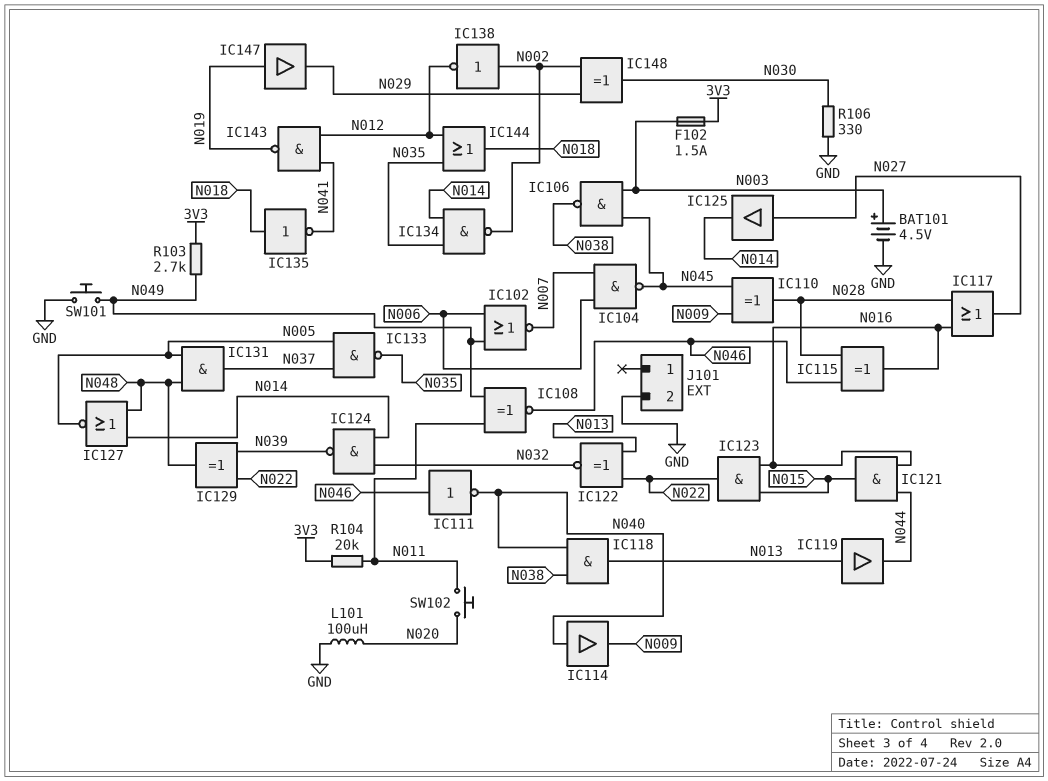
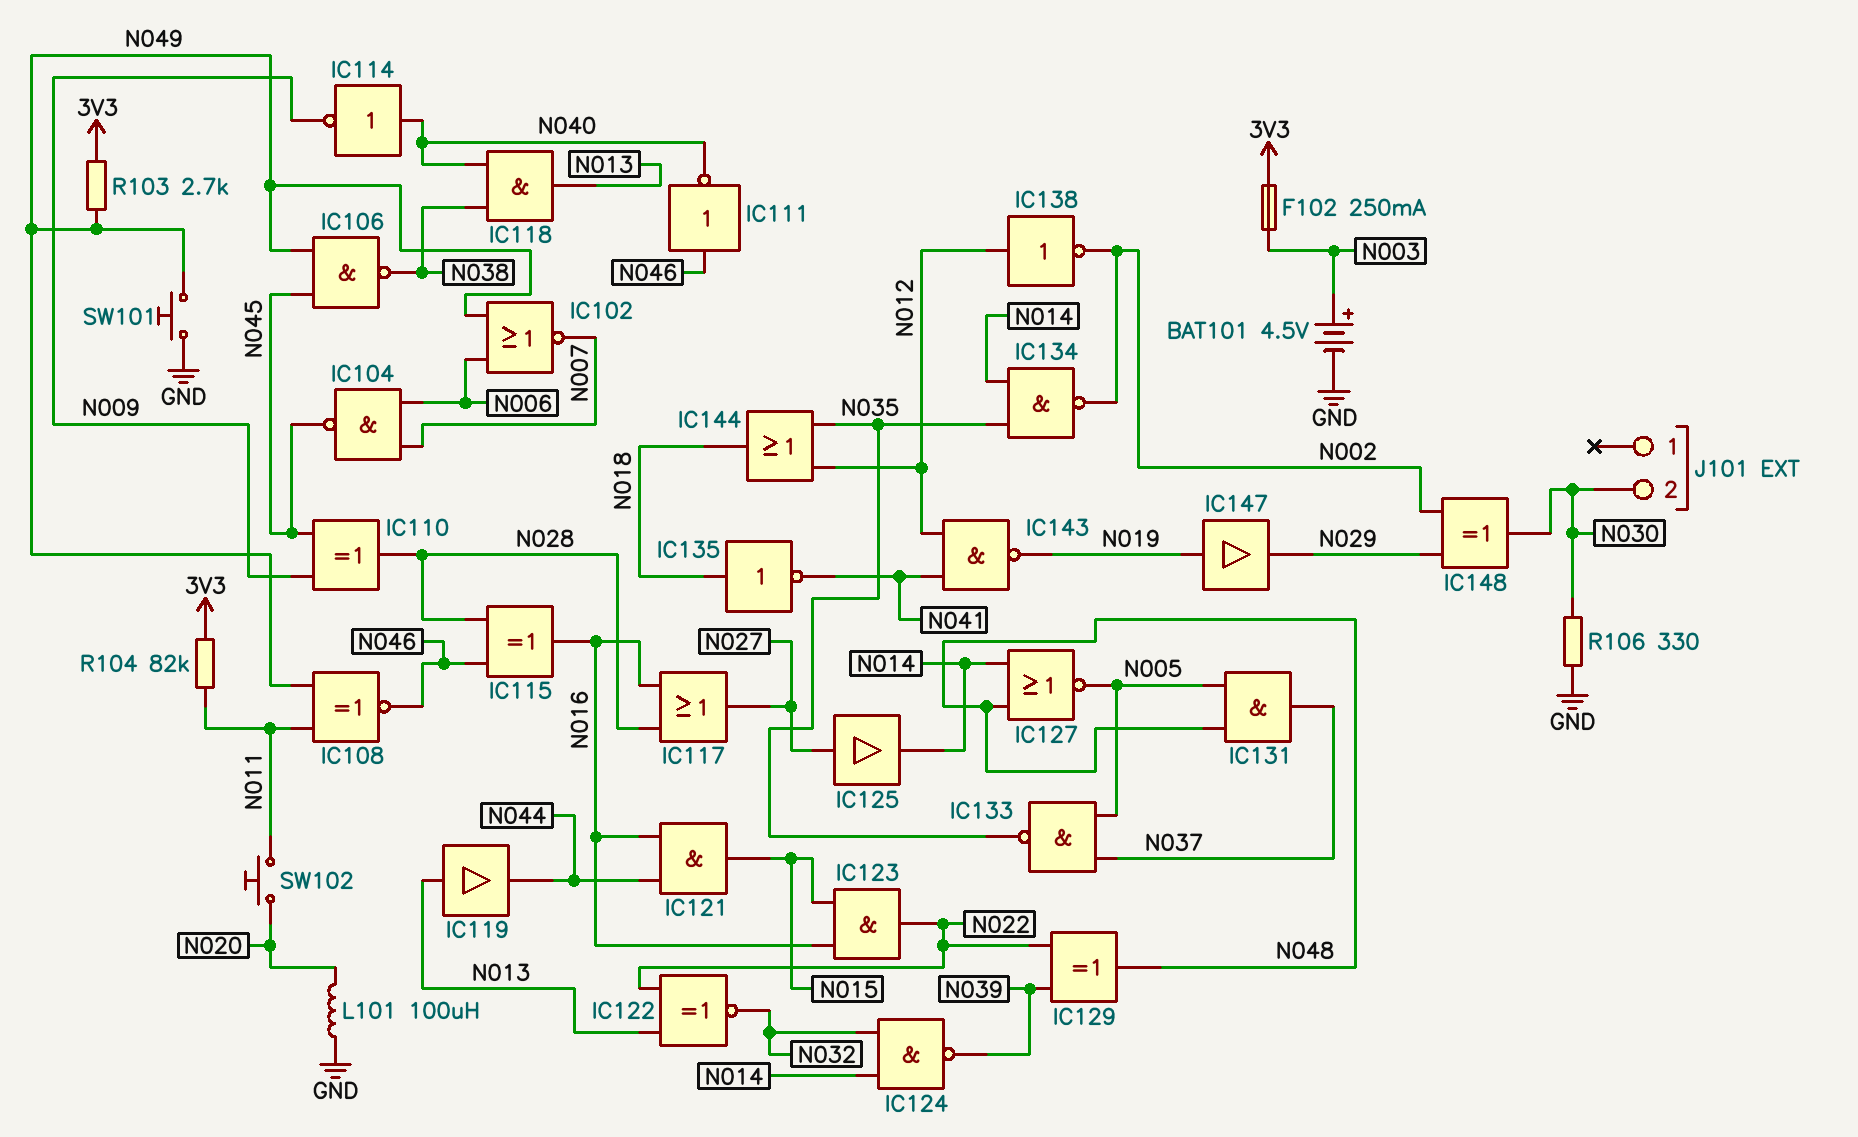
F102: 1.5A (3V3, N003) -> 250mA (3V3, N003)
IC106: NAND (in N003, in N045, out N038) -> NAND (in N045, in N049, out N038)
IC114: buffer (in N040, out N009) -> NOT (in N040, out N009)
IC138: NOT (in N002, out N012) -> NOT (in N012, out N002)
J101 pin 2: GND -> N030
R104: 20k (3V3, N011) -> 82k (3V3, N011)

